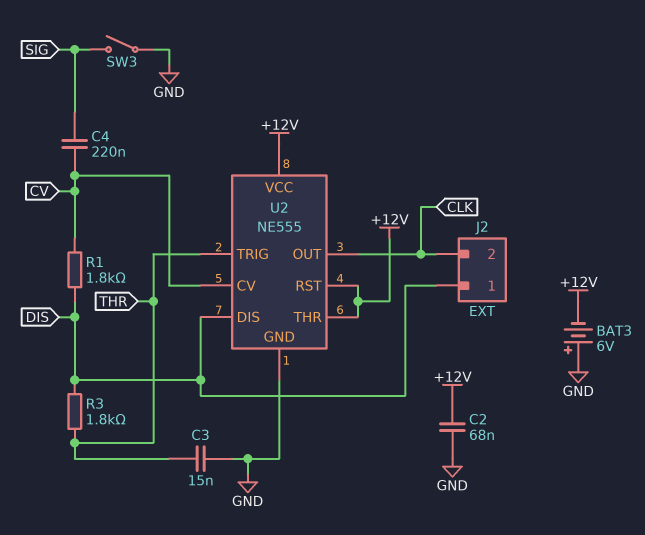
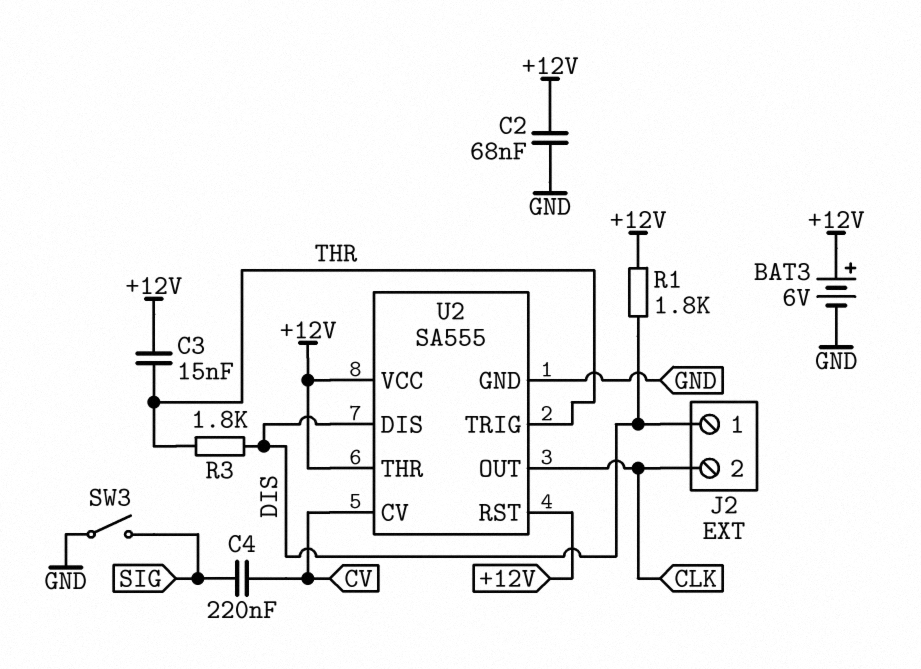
BAT3: 6V (plus GND, minus +12V) -> 6V (plus +12V, minus GND)
C3: 15nF (GND, THR) -> 15nF (+12V, THR)
R1: 1.8k (CV, DIS) -> 1.8k (+12V, DIS)
U2: NE555 -> SA555

